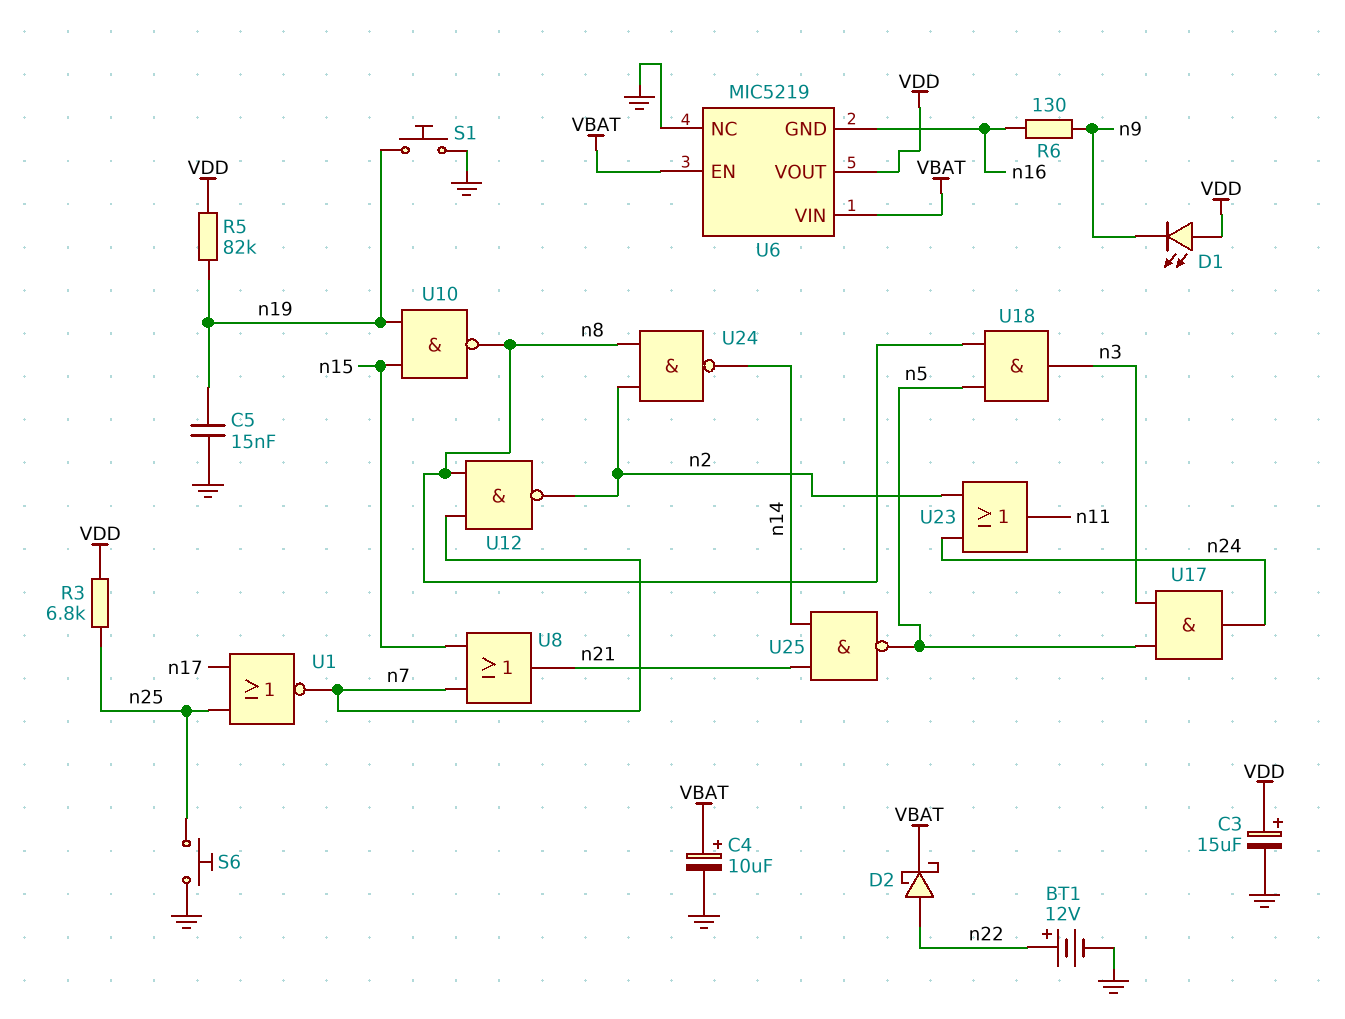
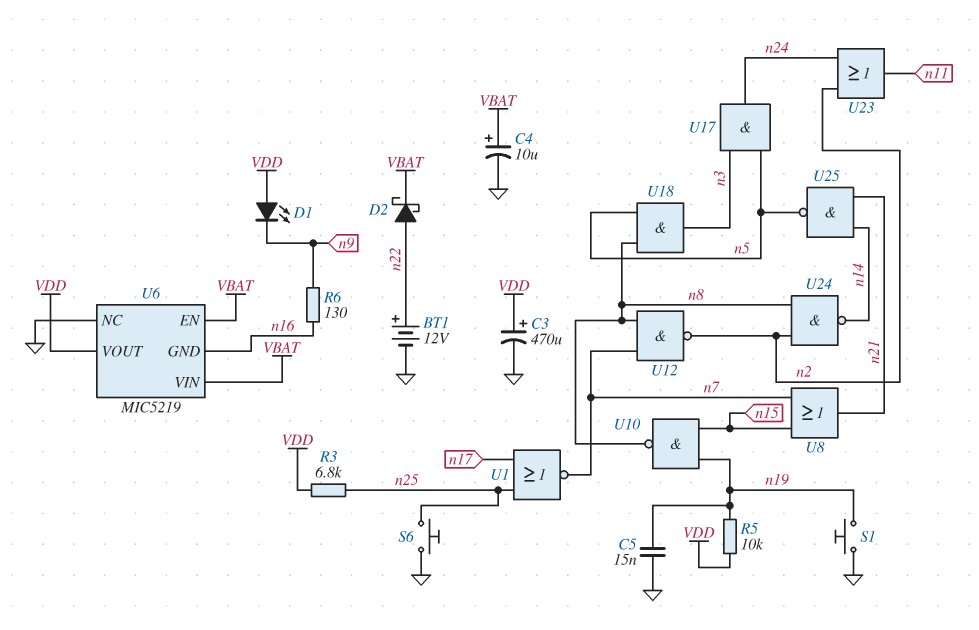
C3: 15uF (plus VDD, minus GND) -> 470uF (plus VDD, minus GND)
R5: 82k (VDD, n19) -> 10k (VDD, n19)

